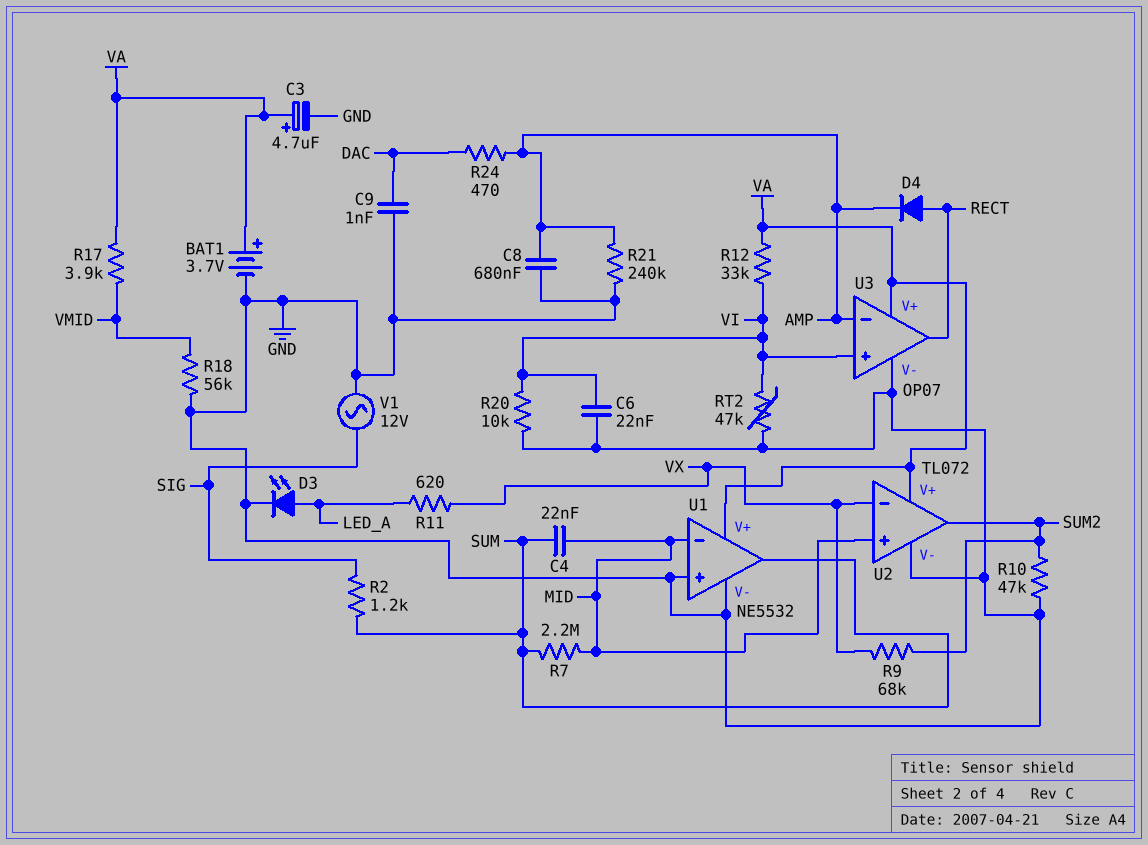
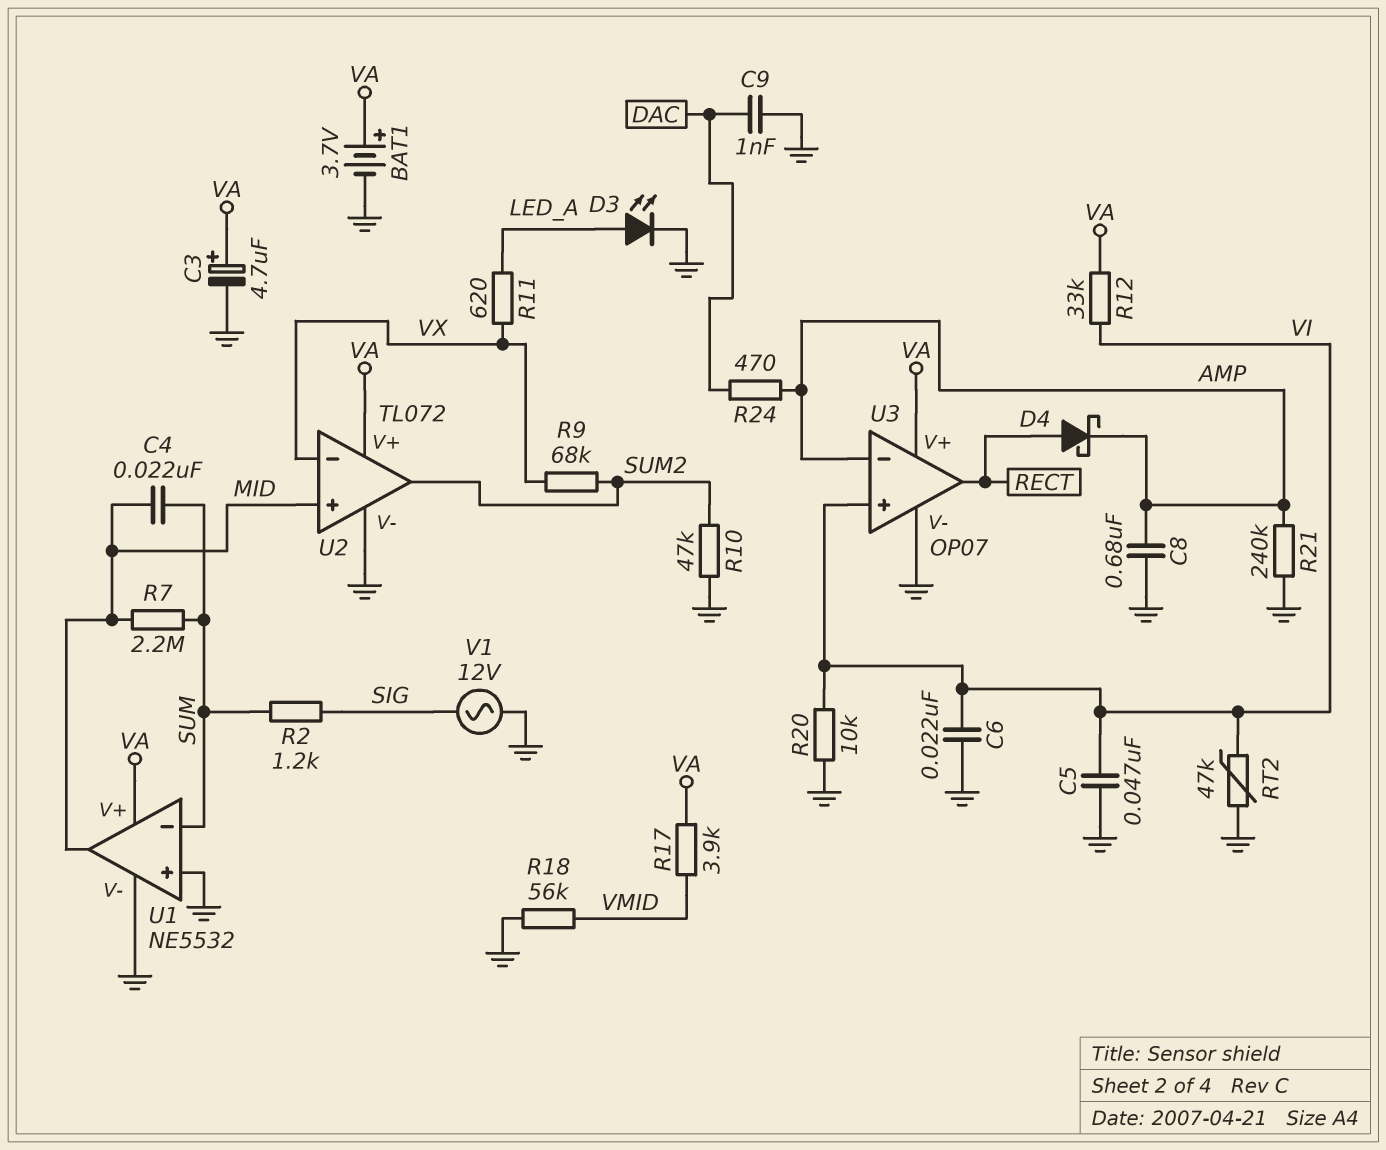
C5: none -> 47nF (GND, VI)
D4: diode (A RECT, K AMP) -> schottky (A RECT, K AMP)
U1 pin in-: MID -> SUM
U1 pin out: SUM -> MID

